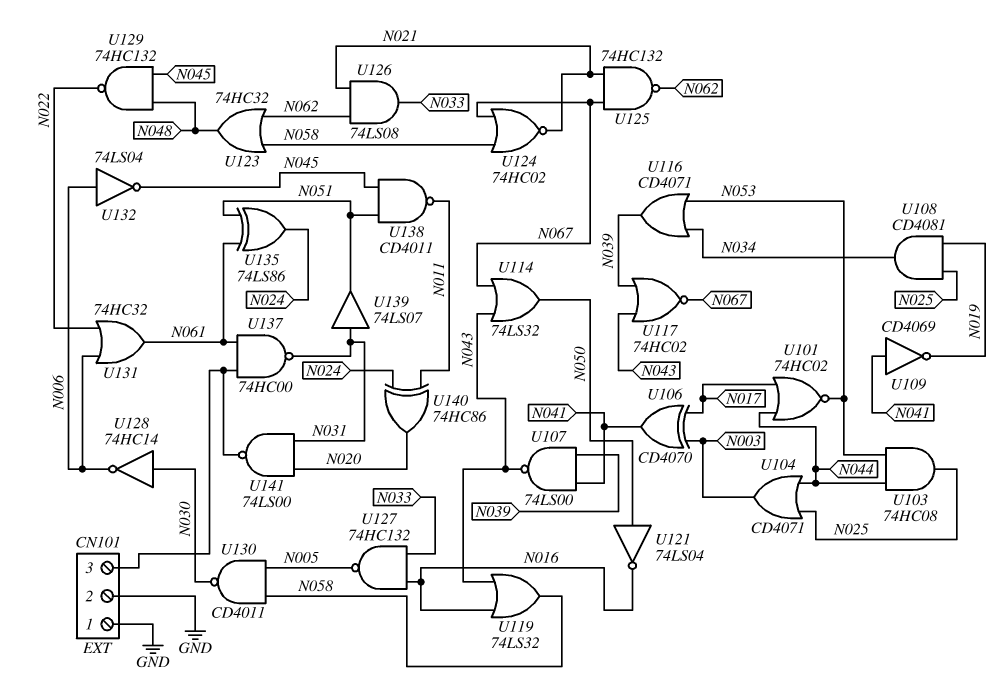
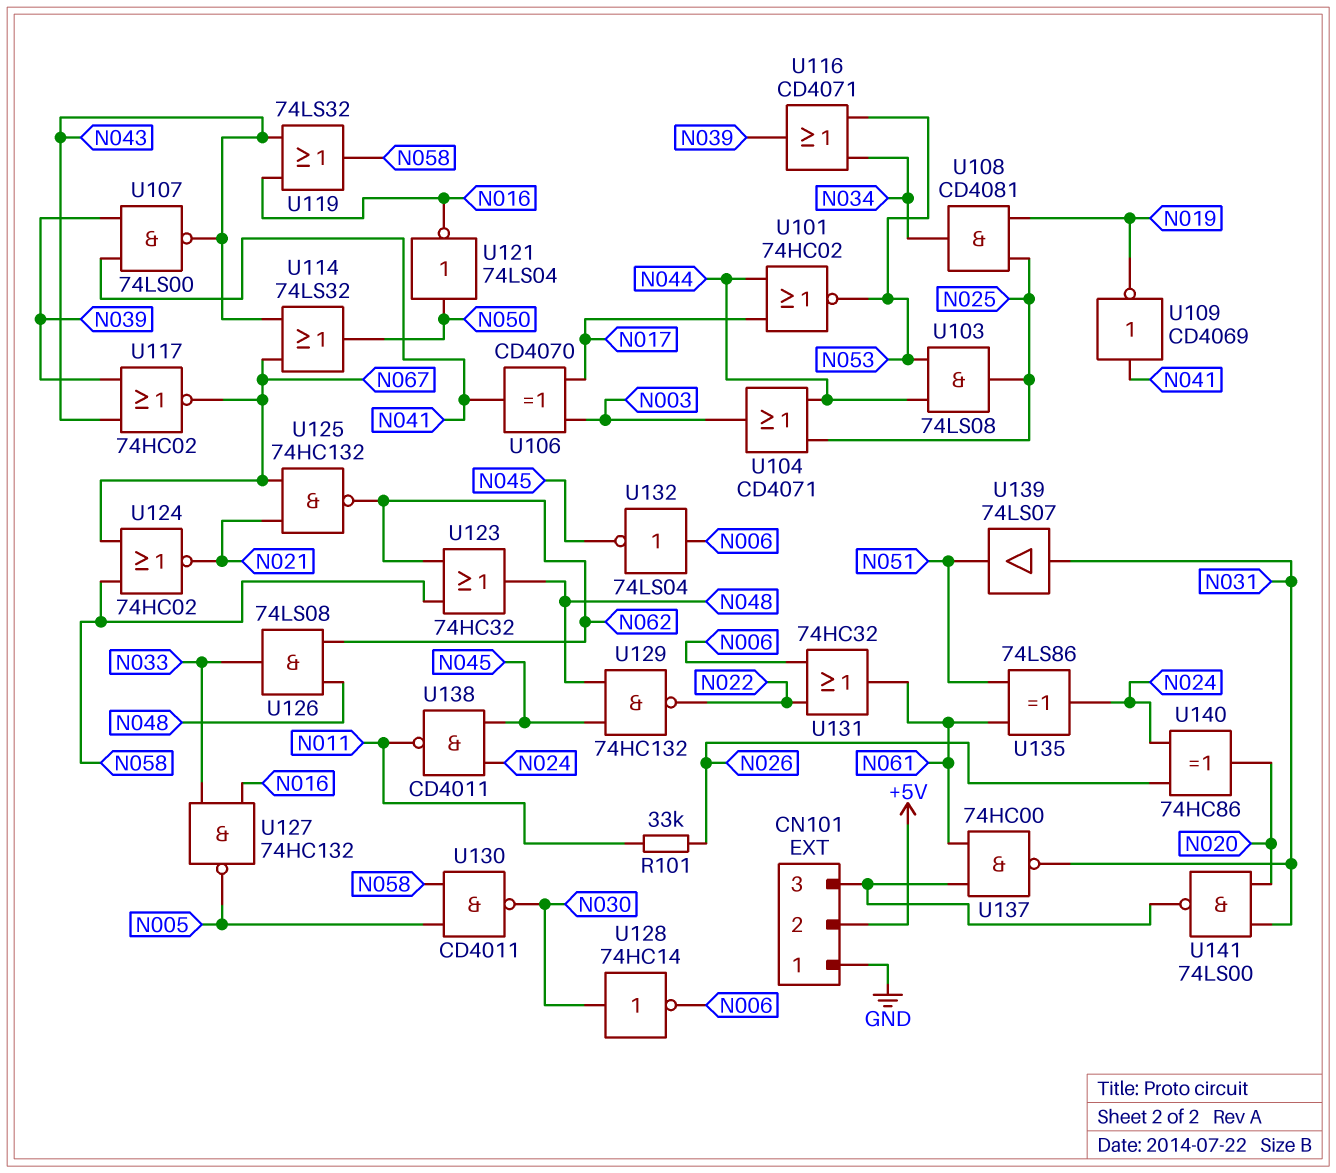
CN101 pin 2: GND -> +5V
R101: none -> 33k (N011, N026)
U103: AND 74HC08 (in N044, in N053, out N025) -> AND 74LS08 (in N044, in N053, out N025)
U126: AND 74LS08 (in N021, in N062, out N033) -> AND 74LS08 (in N048, in N062, out N033)
U138: NAND CD4011 (in N045, in N051, out N011) -> NAND CD4011 (in N024, in N045, out N011)
U140: XOR 74HC86 (in N011, in N024, out N020) -> XOR 74HC86 (in N024, in N026, out N020)

